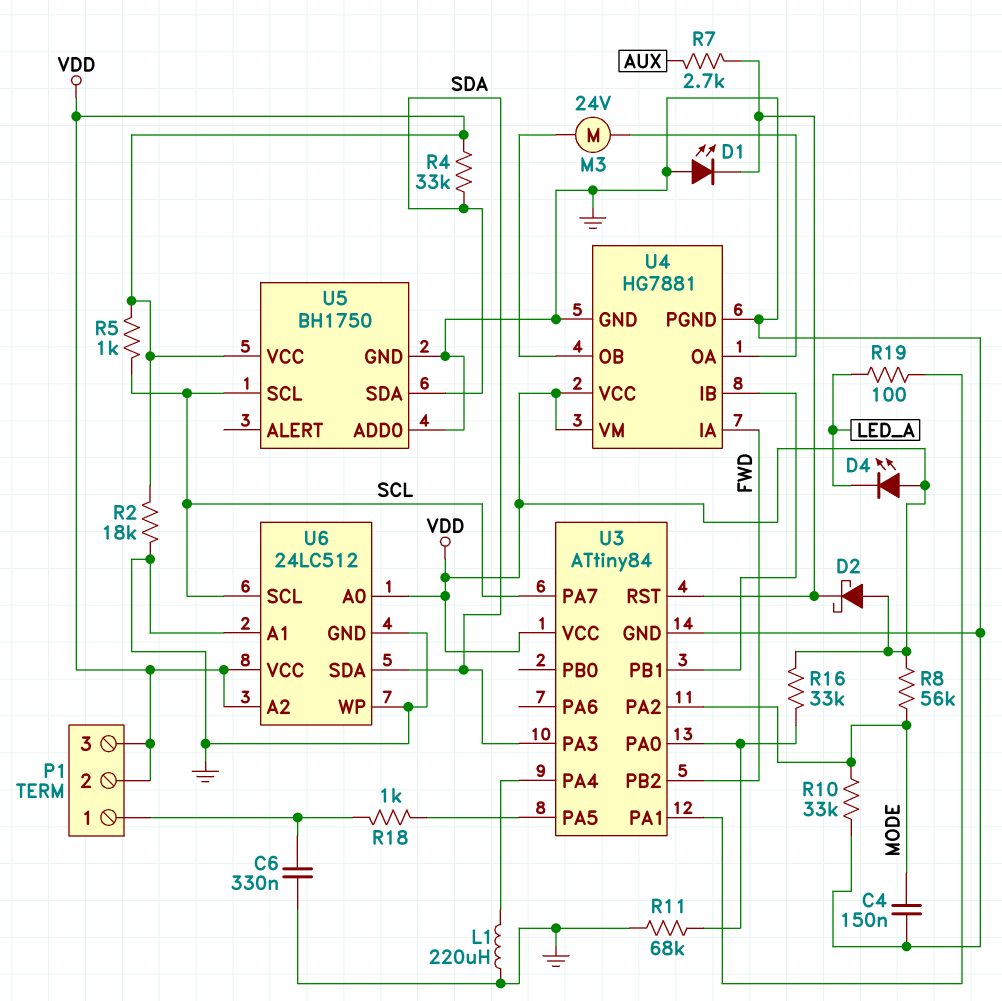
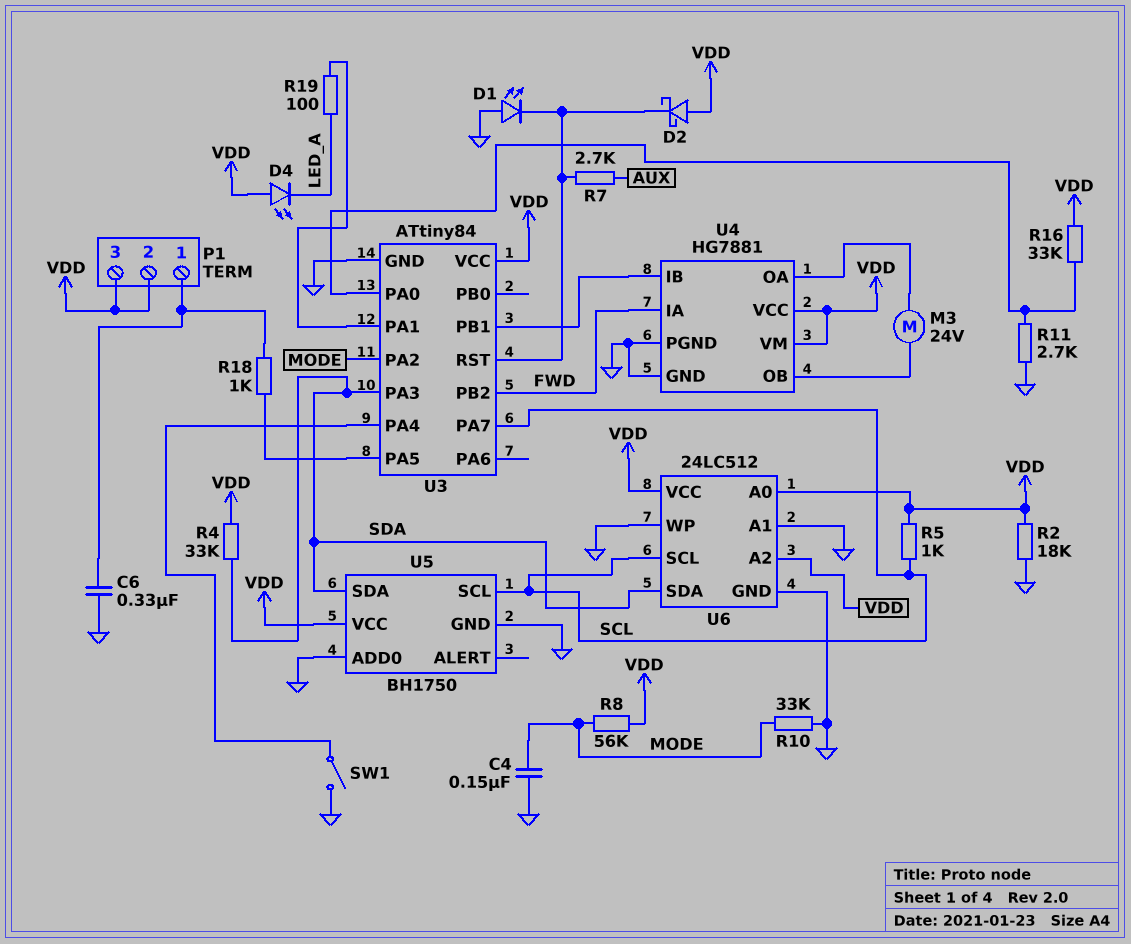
L1: 220uH (GND, U3/PA4) -> none
R11: 68k (GND, U3/PA0) -> 2.7k (GND, U3/PA0)
SW1: none -> switch (GND, U3/PA4)

